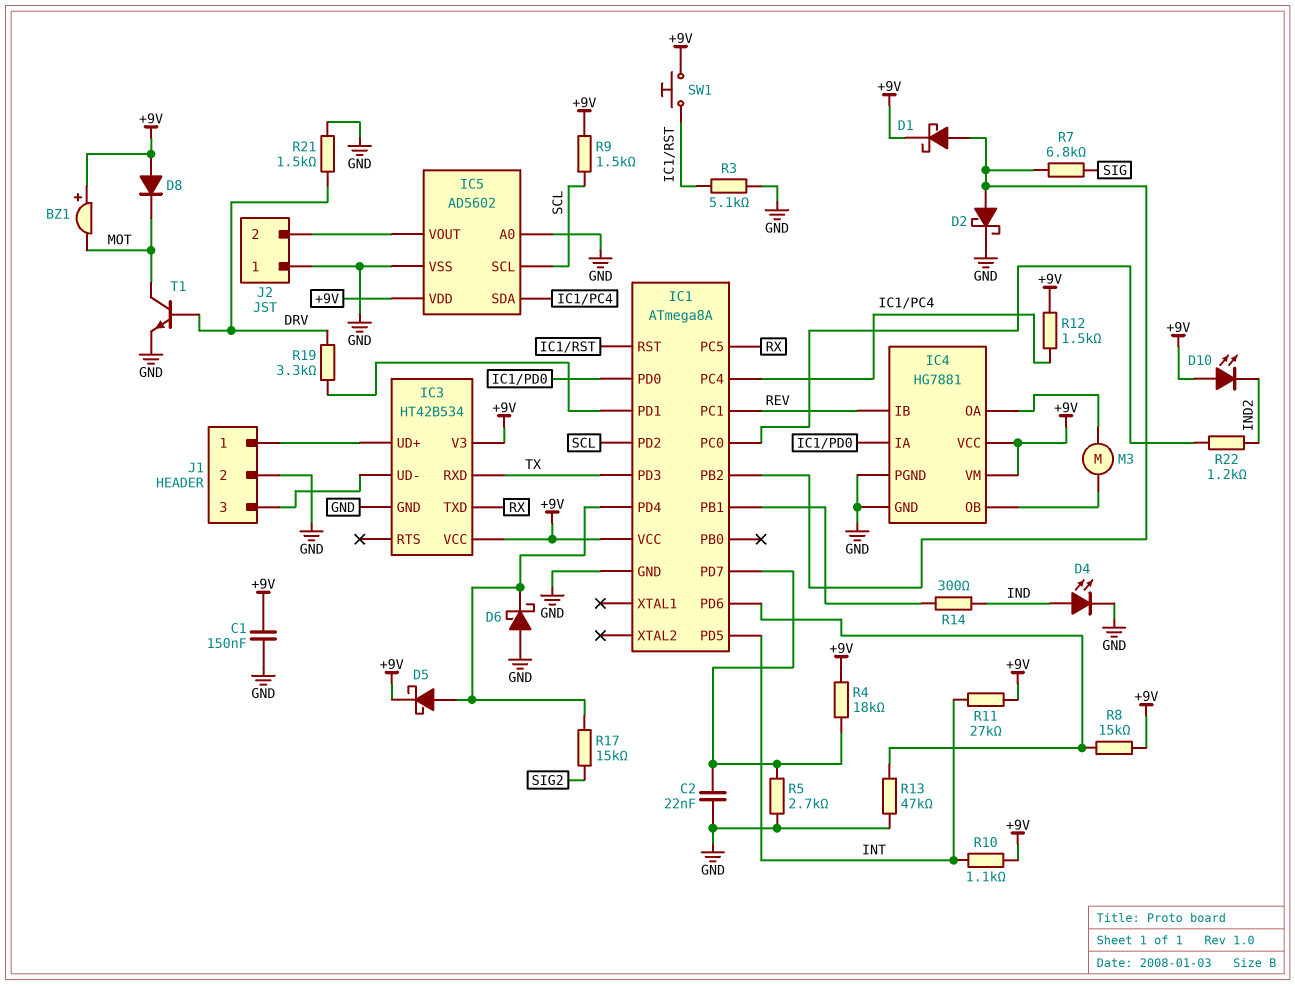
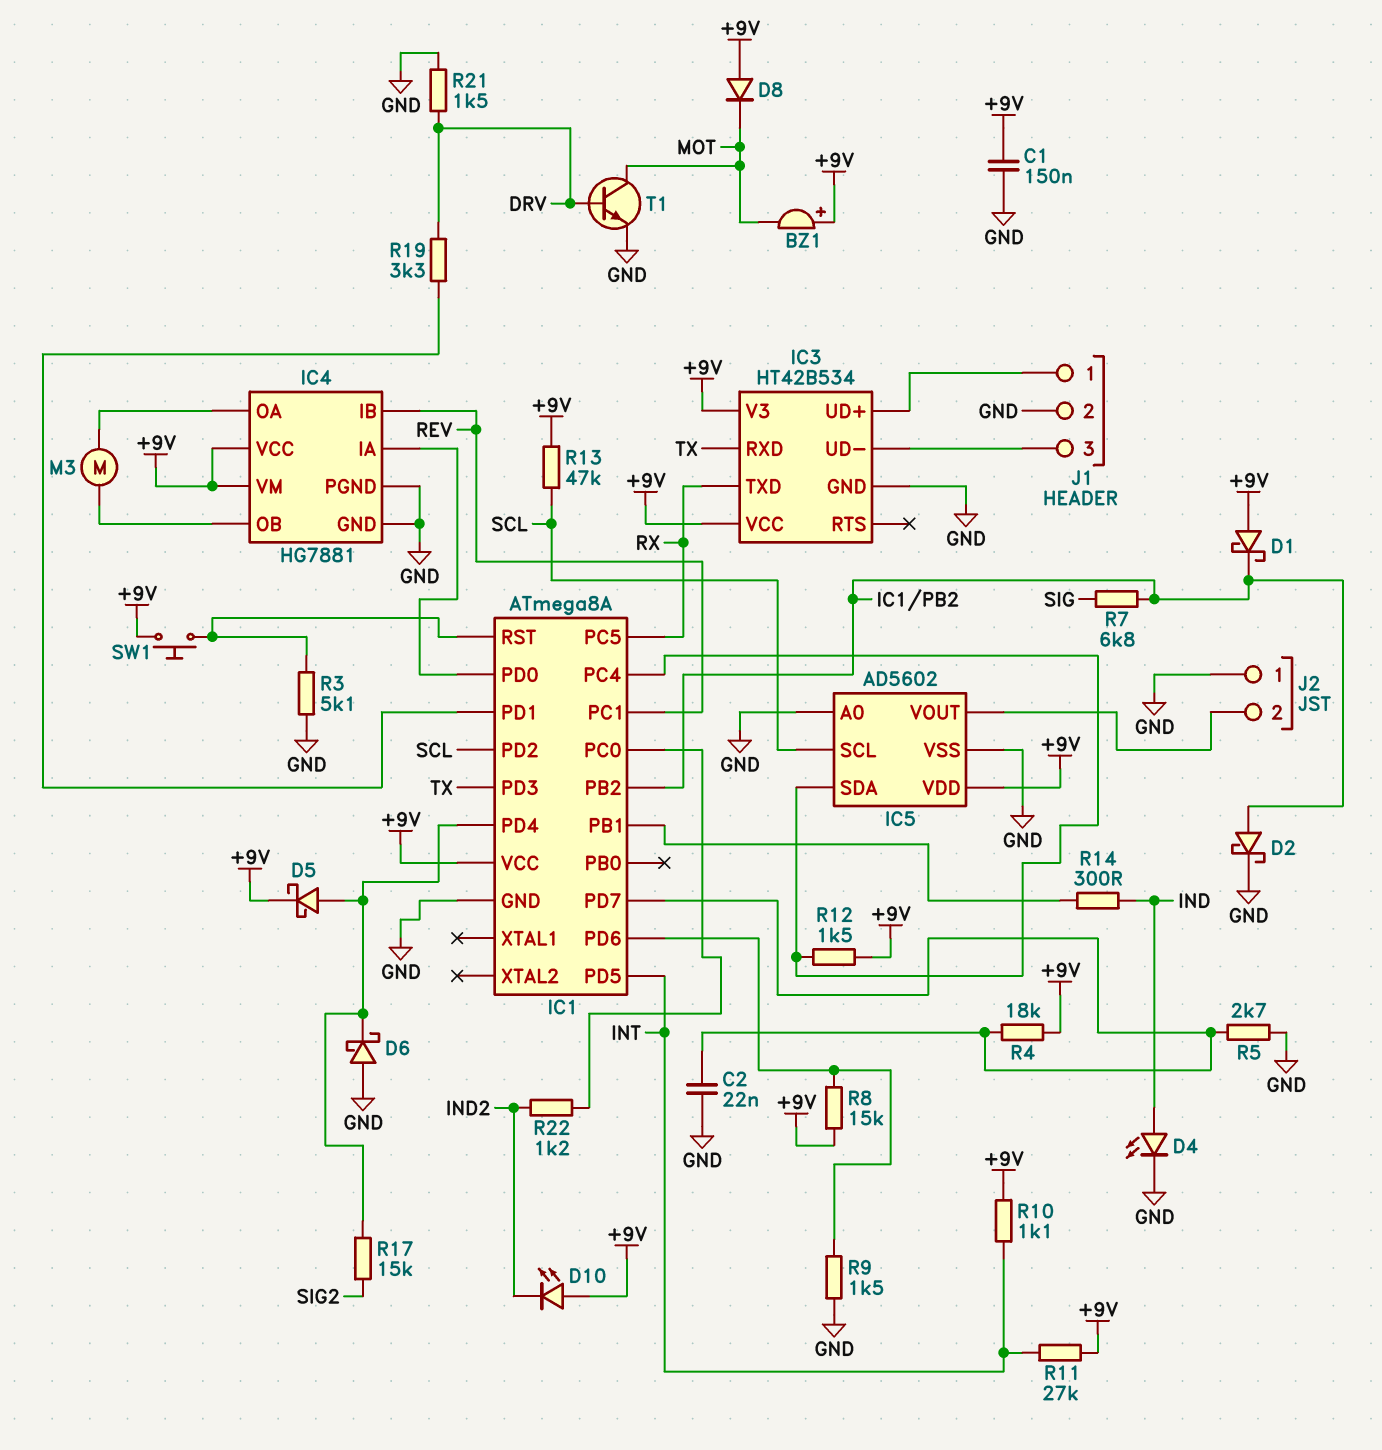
D1: schottky (A IC1/PB2, K +9V) -> schottky (A +9V, K IC1/PB2)
R9: 1.5k (+9V, SCL) -> 1.5k (GND, IC1/PD6)
R13: 47k (GND, IC1/PD6) -> 47k (+9V, SCL)

